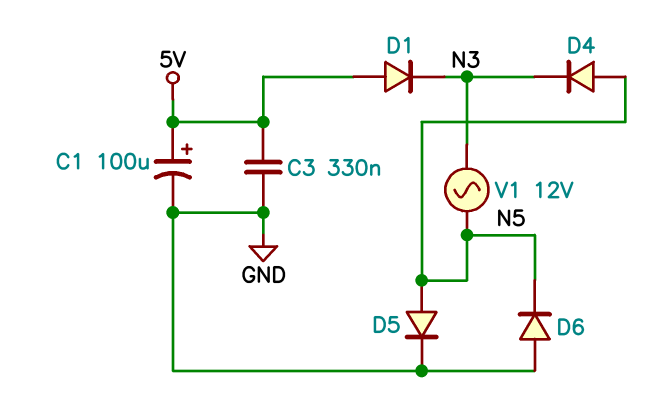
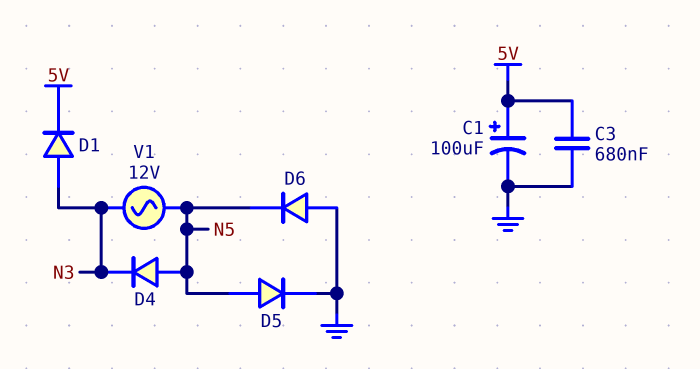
C3: 330nF (5V, GND) -> 680nF (5V, GND)
D1: diode (A 5V, K N3) -> diode (A N3, K 5V)

